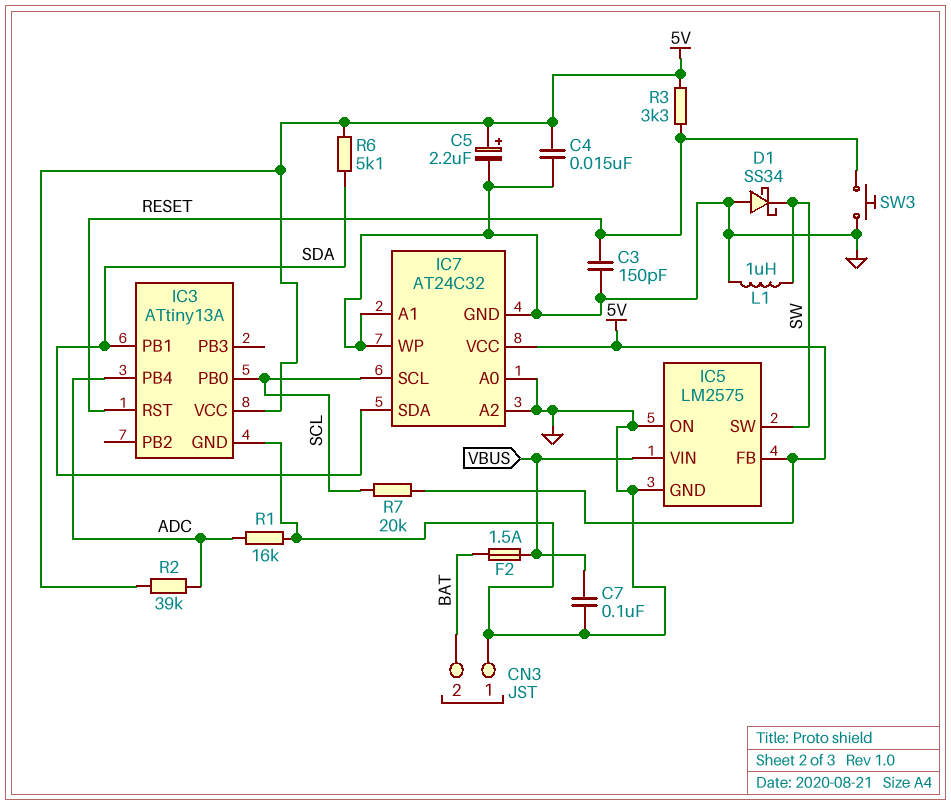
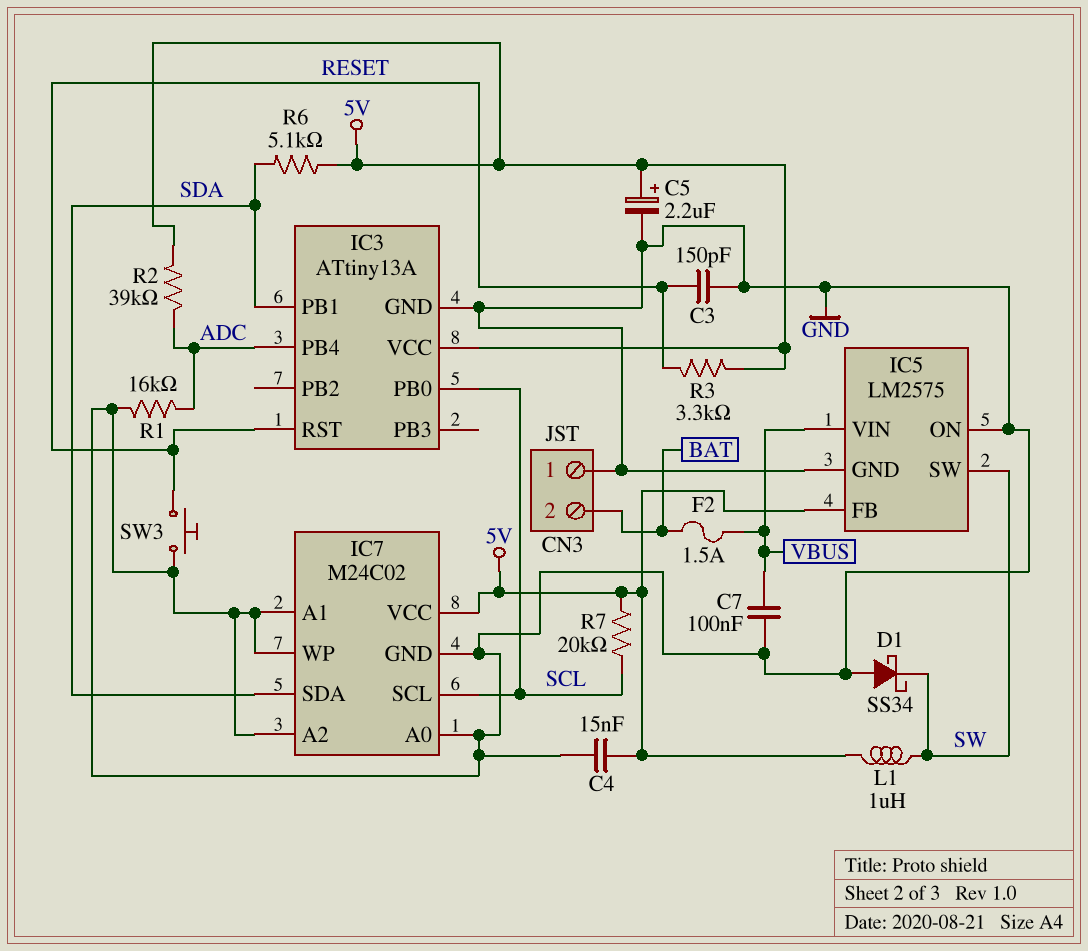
IC7: AT24C32 -> M24C02
L1: 1uH (GND, SW) -> 1uH (5V, SW)

